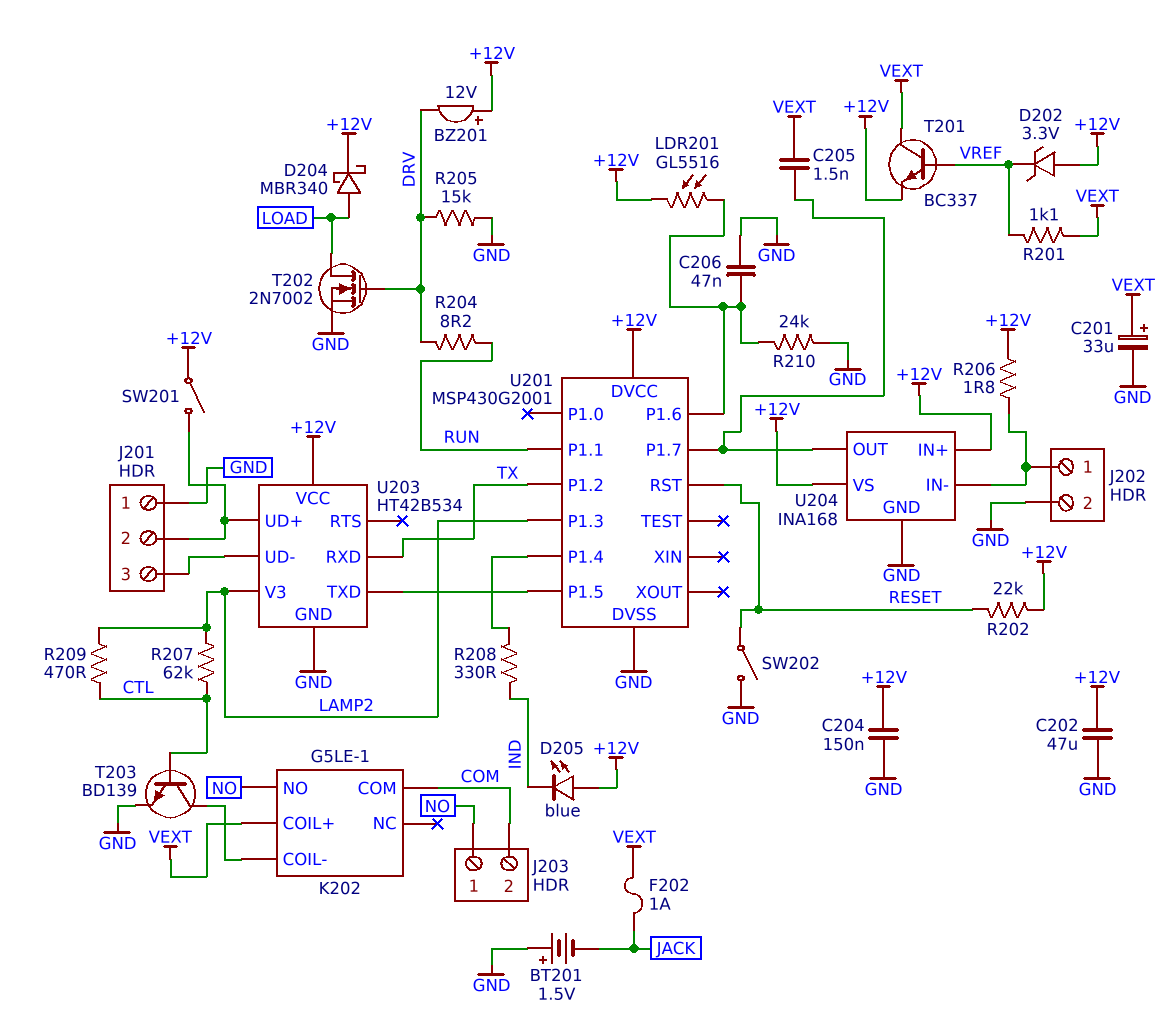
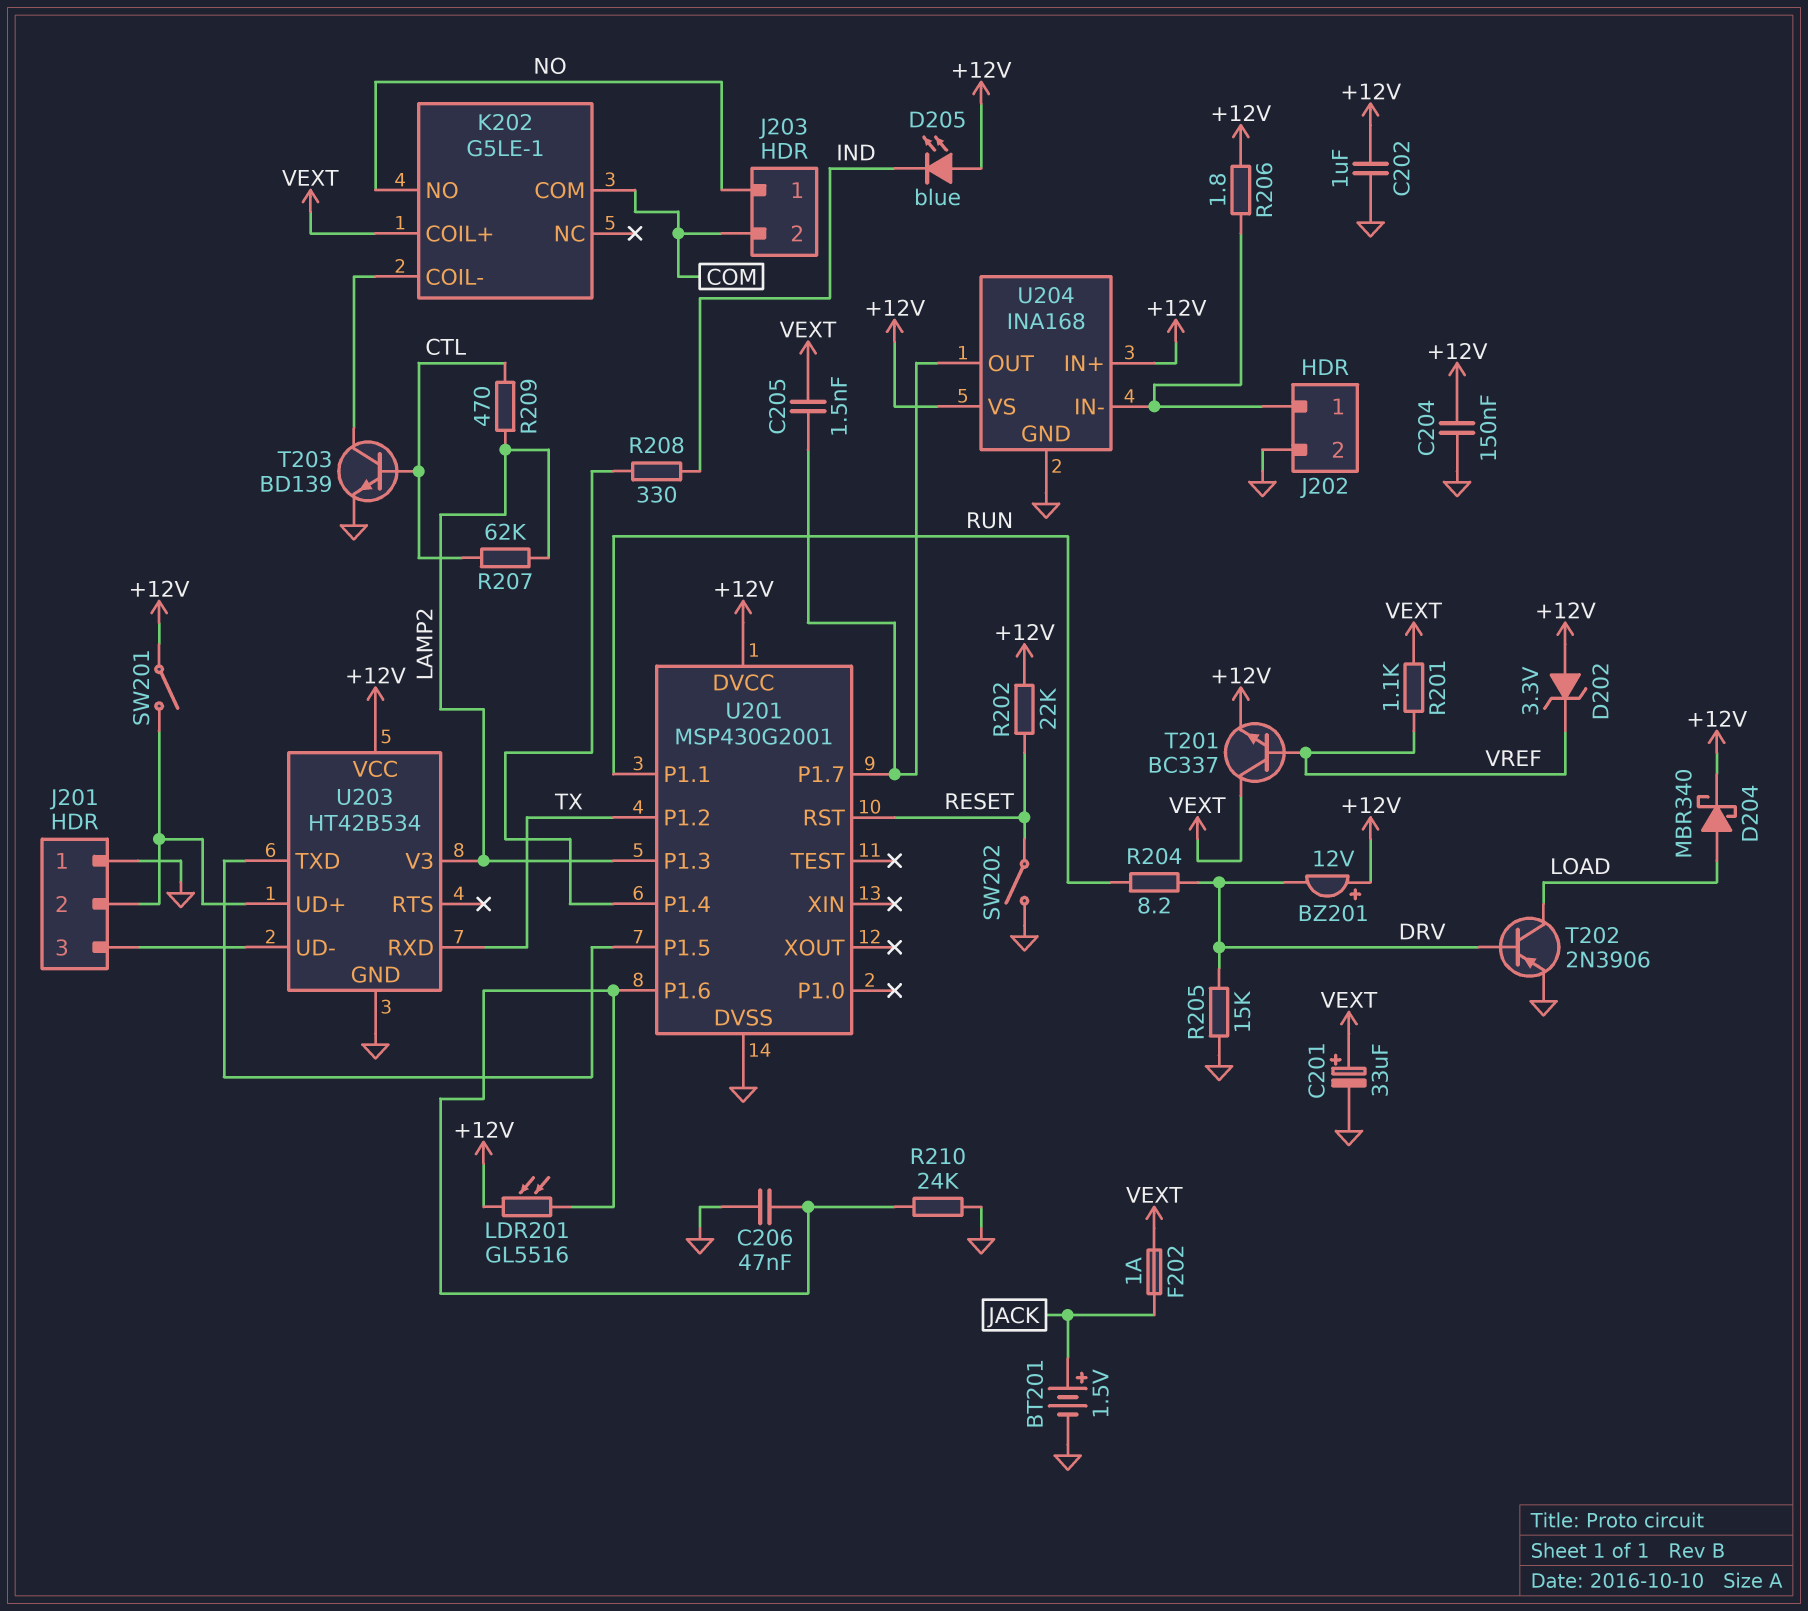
BT201: 1.5V (plus GND, minus JACK) -> 1.5V (plus JACK, minus GND)
C202: 47uF (+12V, GND) -> 1uF (+12V, GND)
T202: NMOS 2N7002 (G DRV, D LOAD, S GND) -> PNP 2N3906 (B DRV, C LOAD, E GND)

